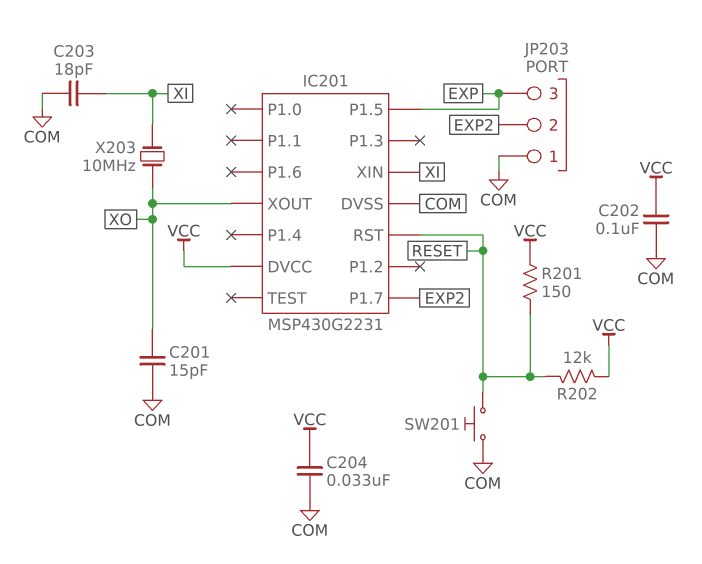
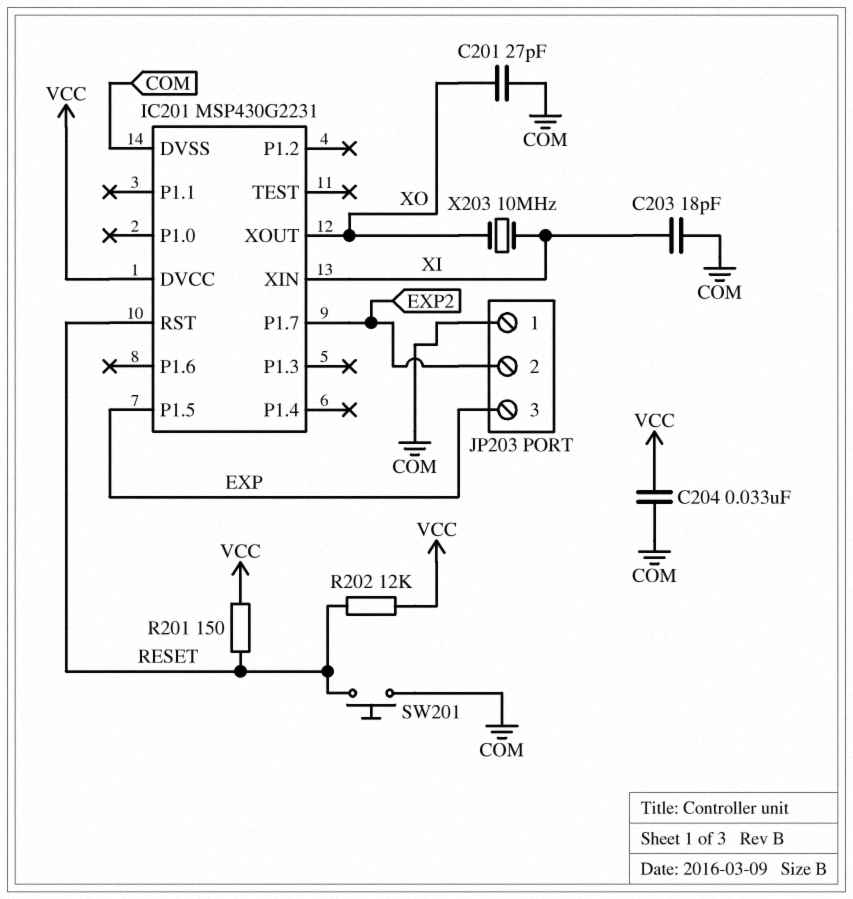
C201: 15pF (COM, XO) -> 27pF (COM, XO)
C202: 100nF (COM, VCC) -> none

